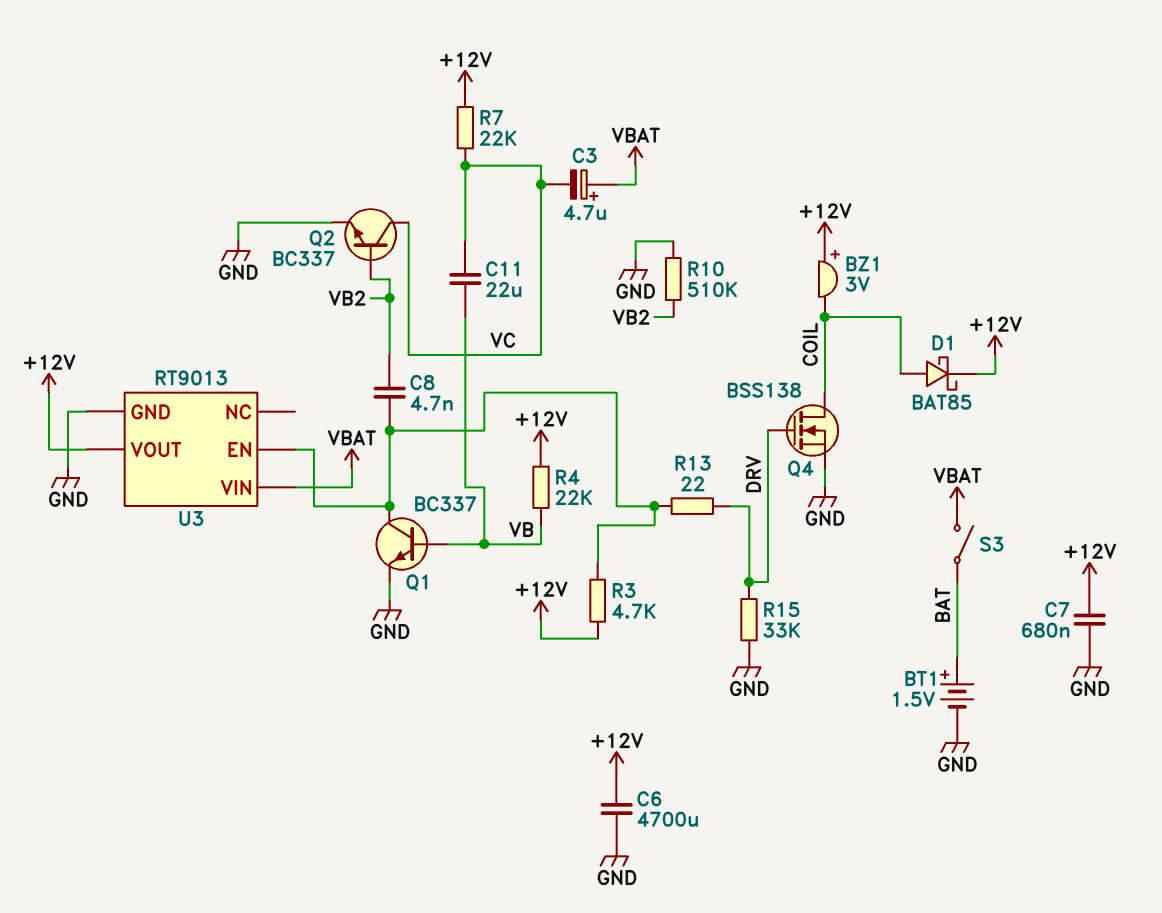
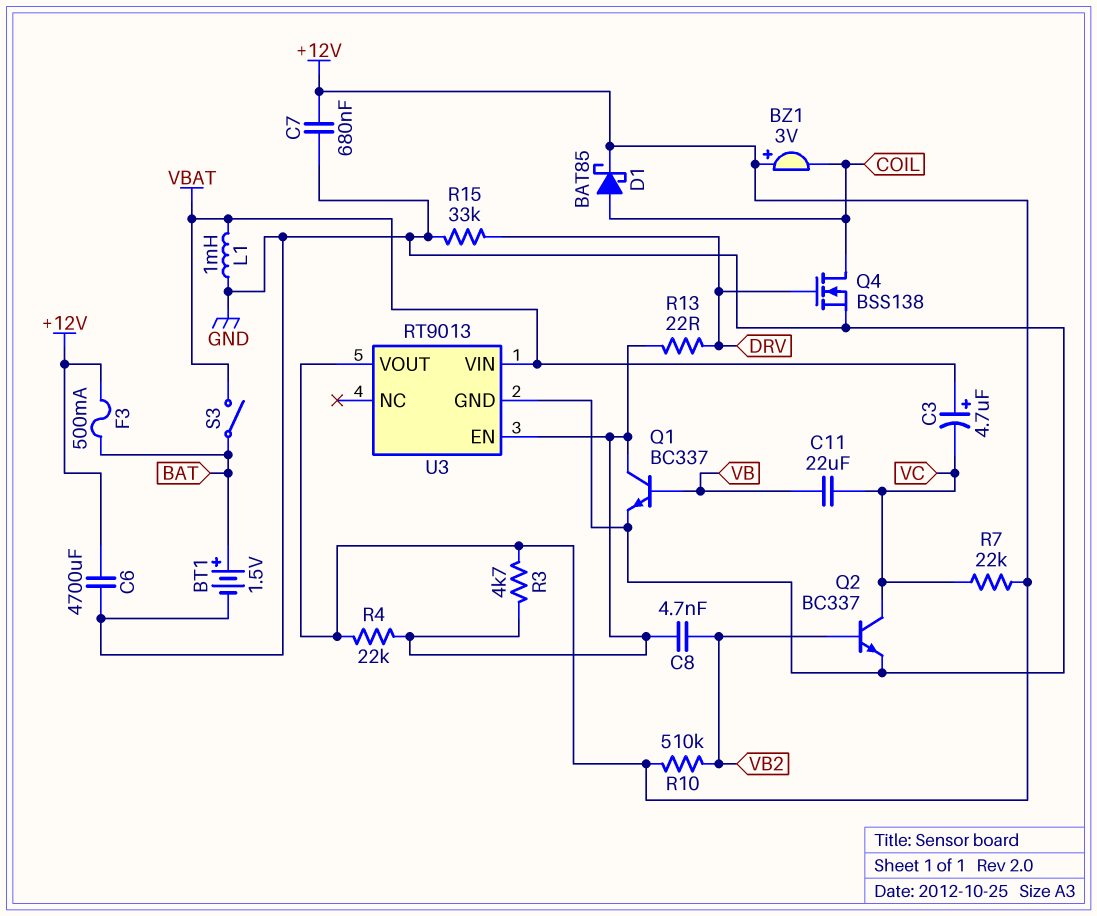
F3: none -> 500mA (+12V, BAT)
L1: none -> 1mH (GND, VBAT)
R4: 22k (+12V, VB) -> 22k (+12V, U3/EN)
R10: 510k (GND, VB2) -> 510k (+12V, VB2)

